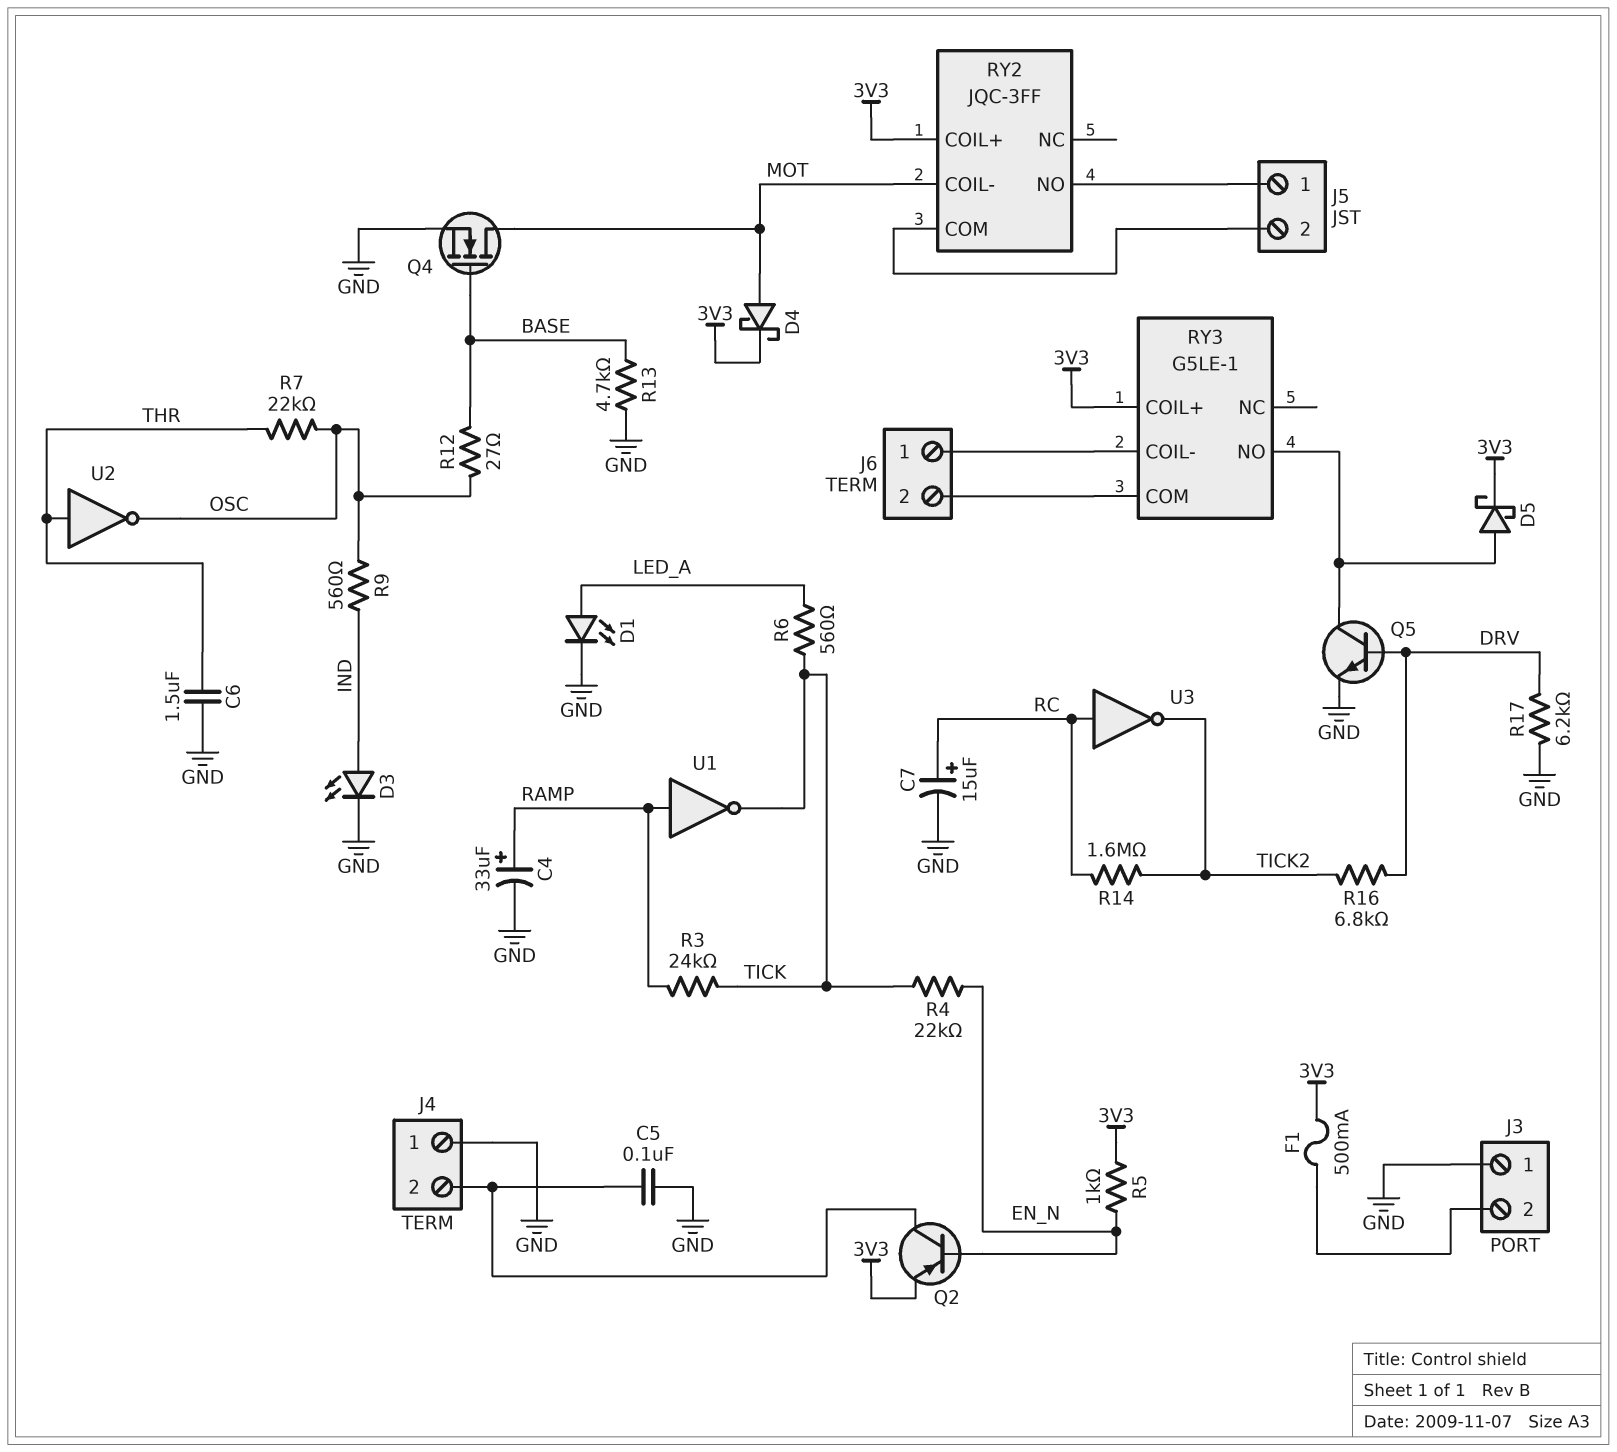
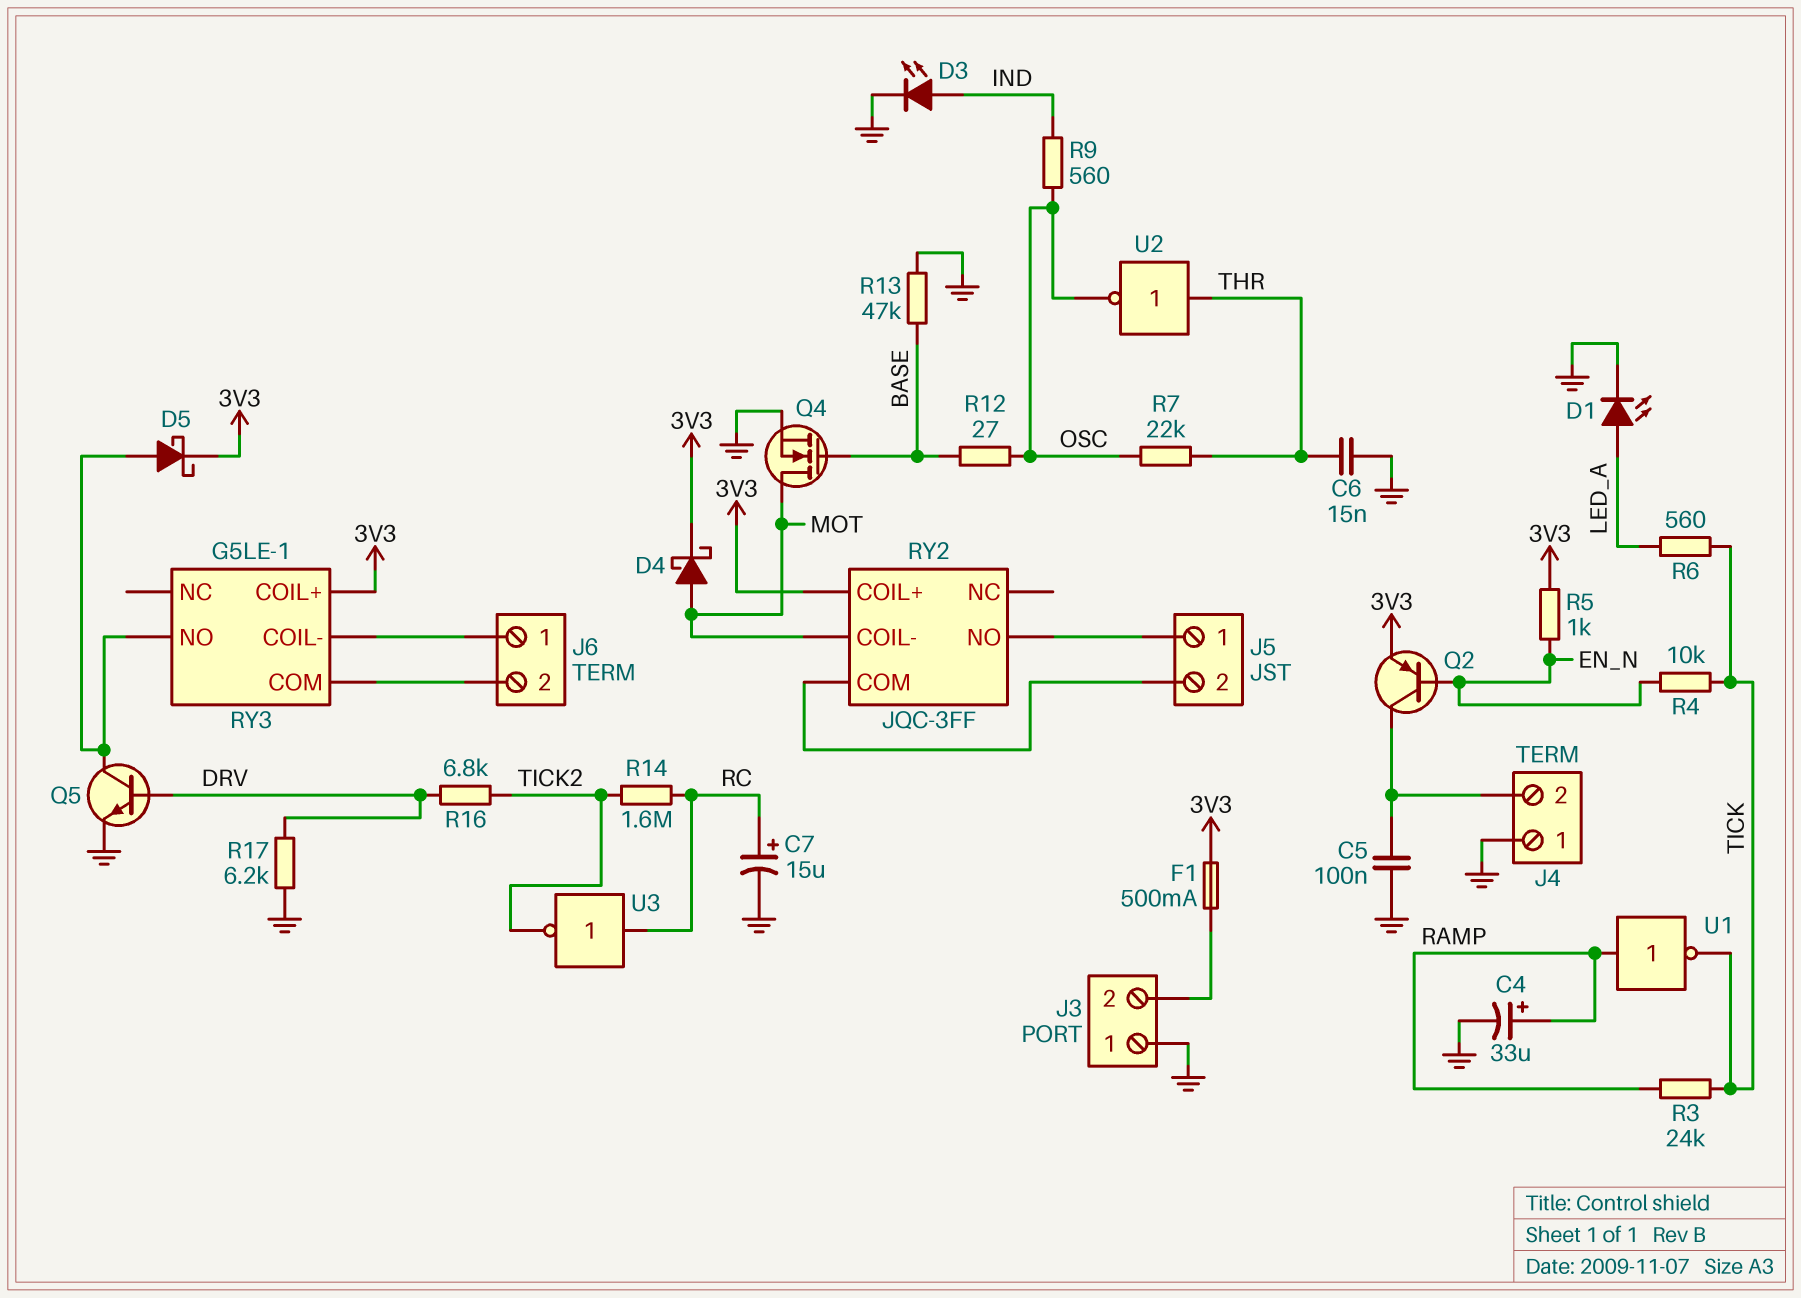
C6: 1.5uF (GND, THR) -> 15nF (GND, THR)
R4: 22k (EN_N, TICK) -> 10k (EN_N, TICK)
R13: 4.7k (BASE, GND) -> 47k (BASE, GND)

